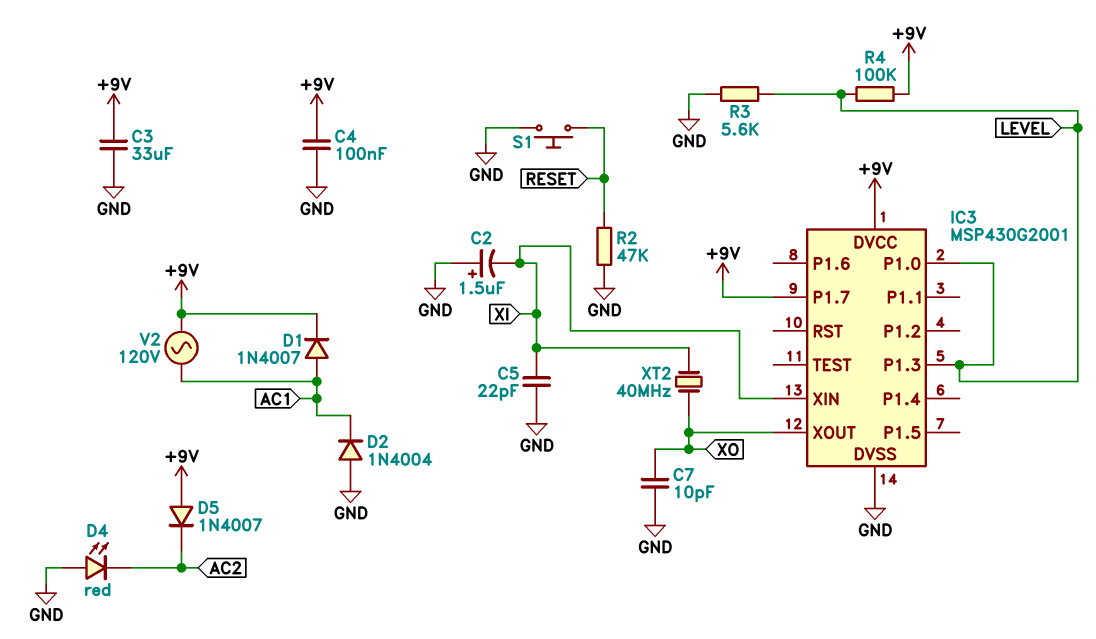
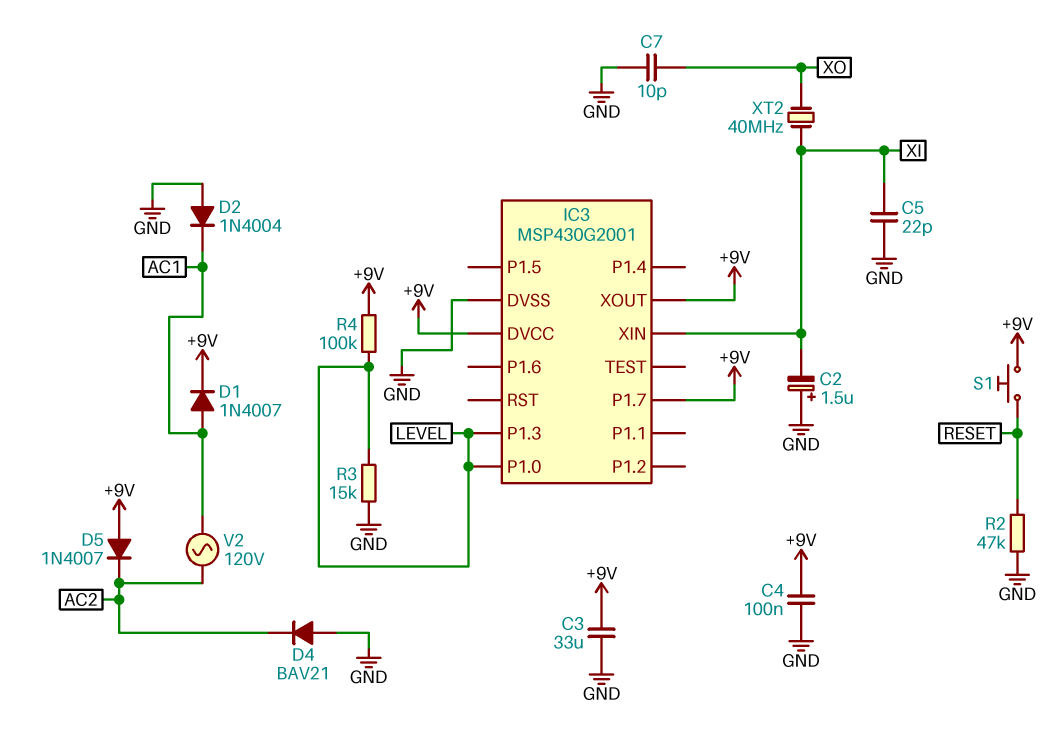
D4: LED red (A GND, K AC2) -> diode BAV21 (A GND, K AC2)
IC3 pin XOUT: XO -> +9V
R3: 5.6k (GND, LEVEL) -> 15k (GND, LEVEL)
S1: button (GND, RESET) -> button (+9V, RESET)
V2: AC 120V (+9V, AC1) -> AC 120V (AC1, AC2)

